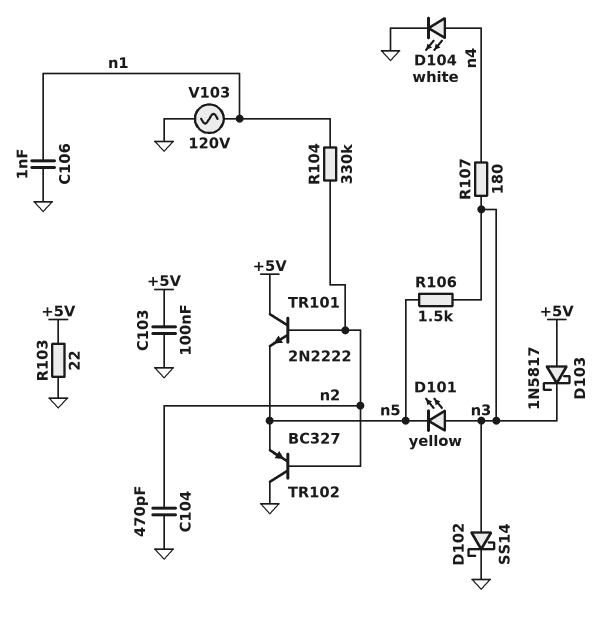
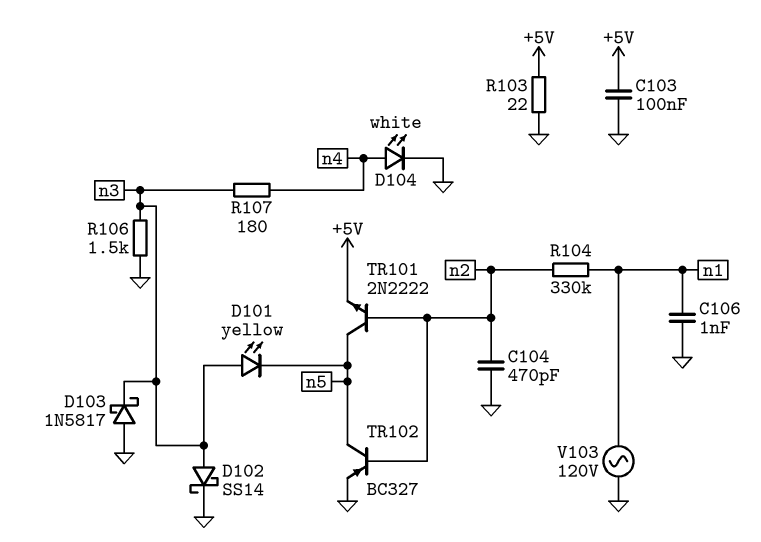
D103: schottky 1N5817 (A +5V, K n3) -> schottky 1N5817 (A GND, K n3)
R106: 1.5k (n3, n5) -> 1.5k (GND, n3)
TR101: NPN 2N2222 (B n2, C +5V, E n5) -> NPN 2N2222 (B n2, C n5, E +5V)
TR102: PNP BC327 (B n2, C GND, E n5) -> PNP BC327 (B n2, C n5, E GND)

